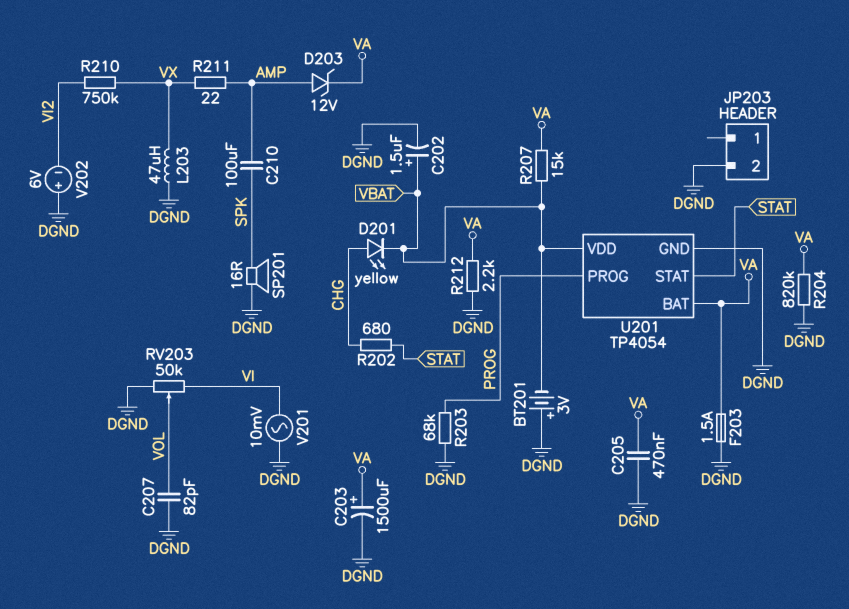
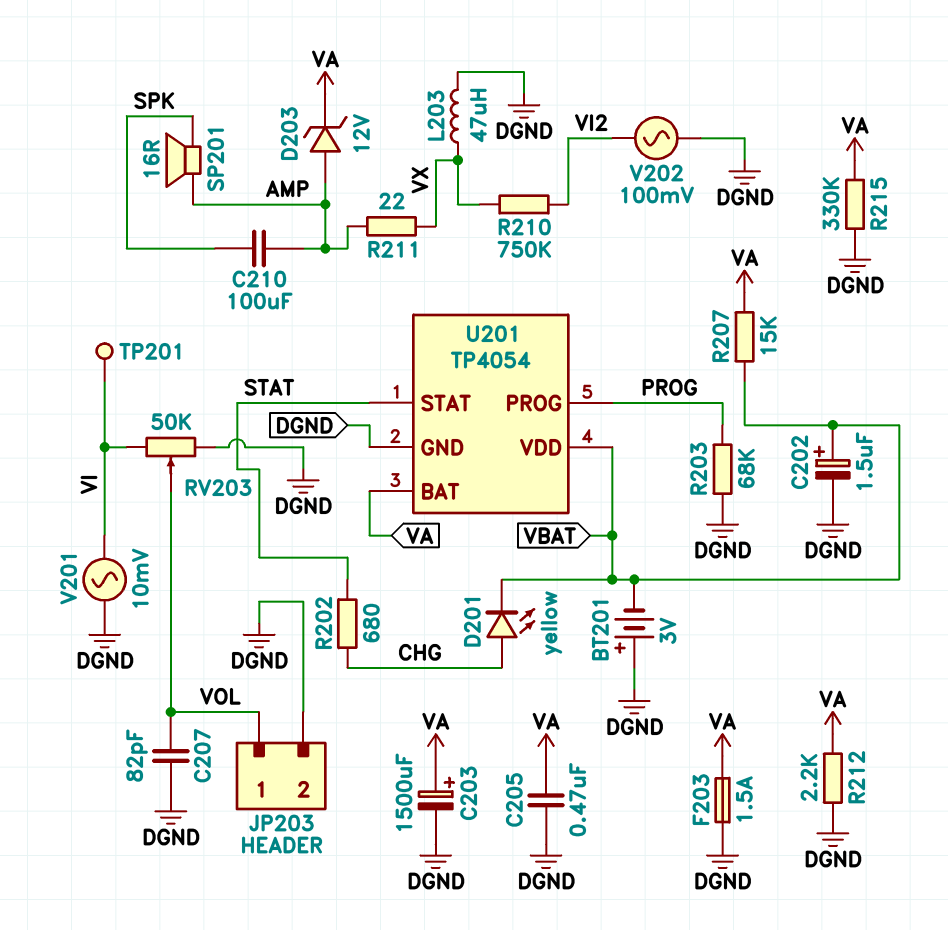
JP203 pin 1: none -> VOL
R204: 820k (DGND, VA) -> none
R215: none -> 330k (DGND, VA)
SP201: speaker 16R (DGND, SPK) -> speaker 16R (AMP, SPK)
TP201: none -> test point (VI)
V202: 6V (plus DGND, minus VI2) -> AC 100mV (DGND, VI2)

